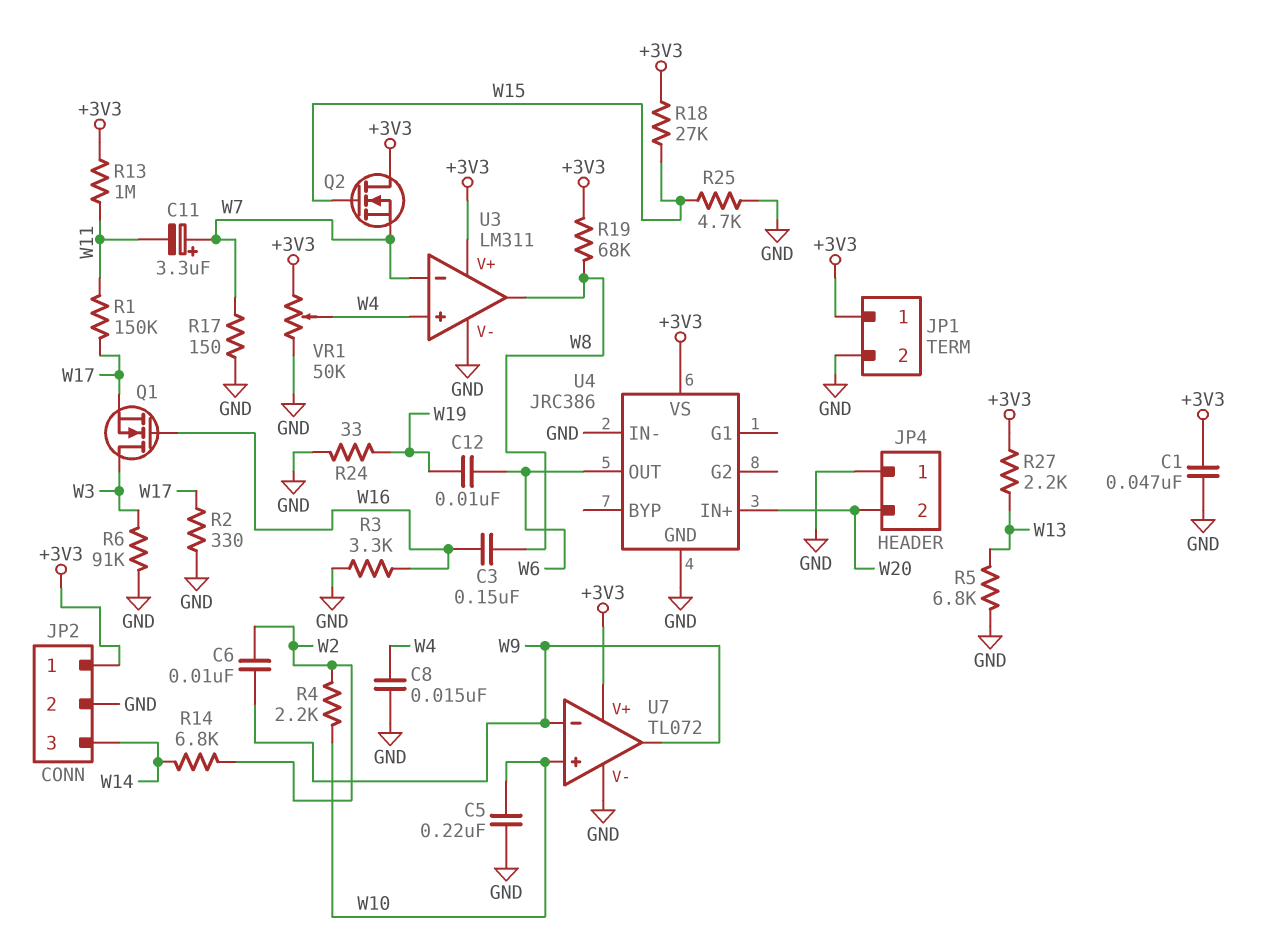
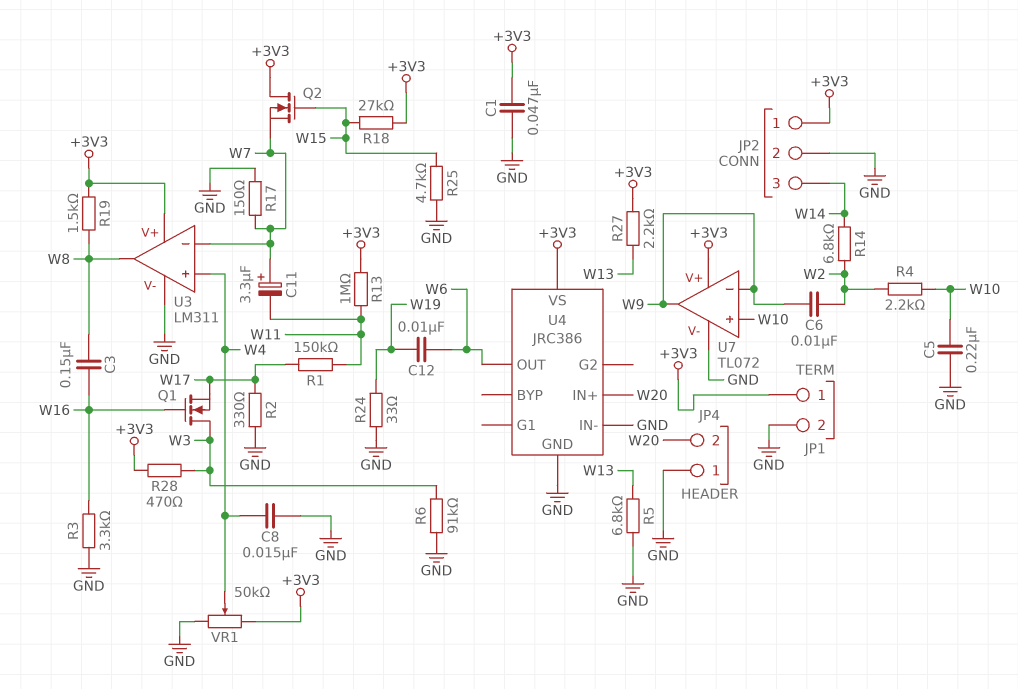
R19: 68k (+3V3, W8) -> 1.5k (+3V3, W8)
R28: none -> 470 (+3V3, W3)

